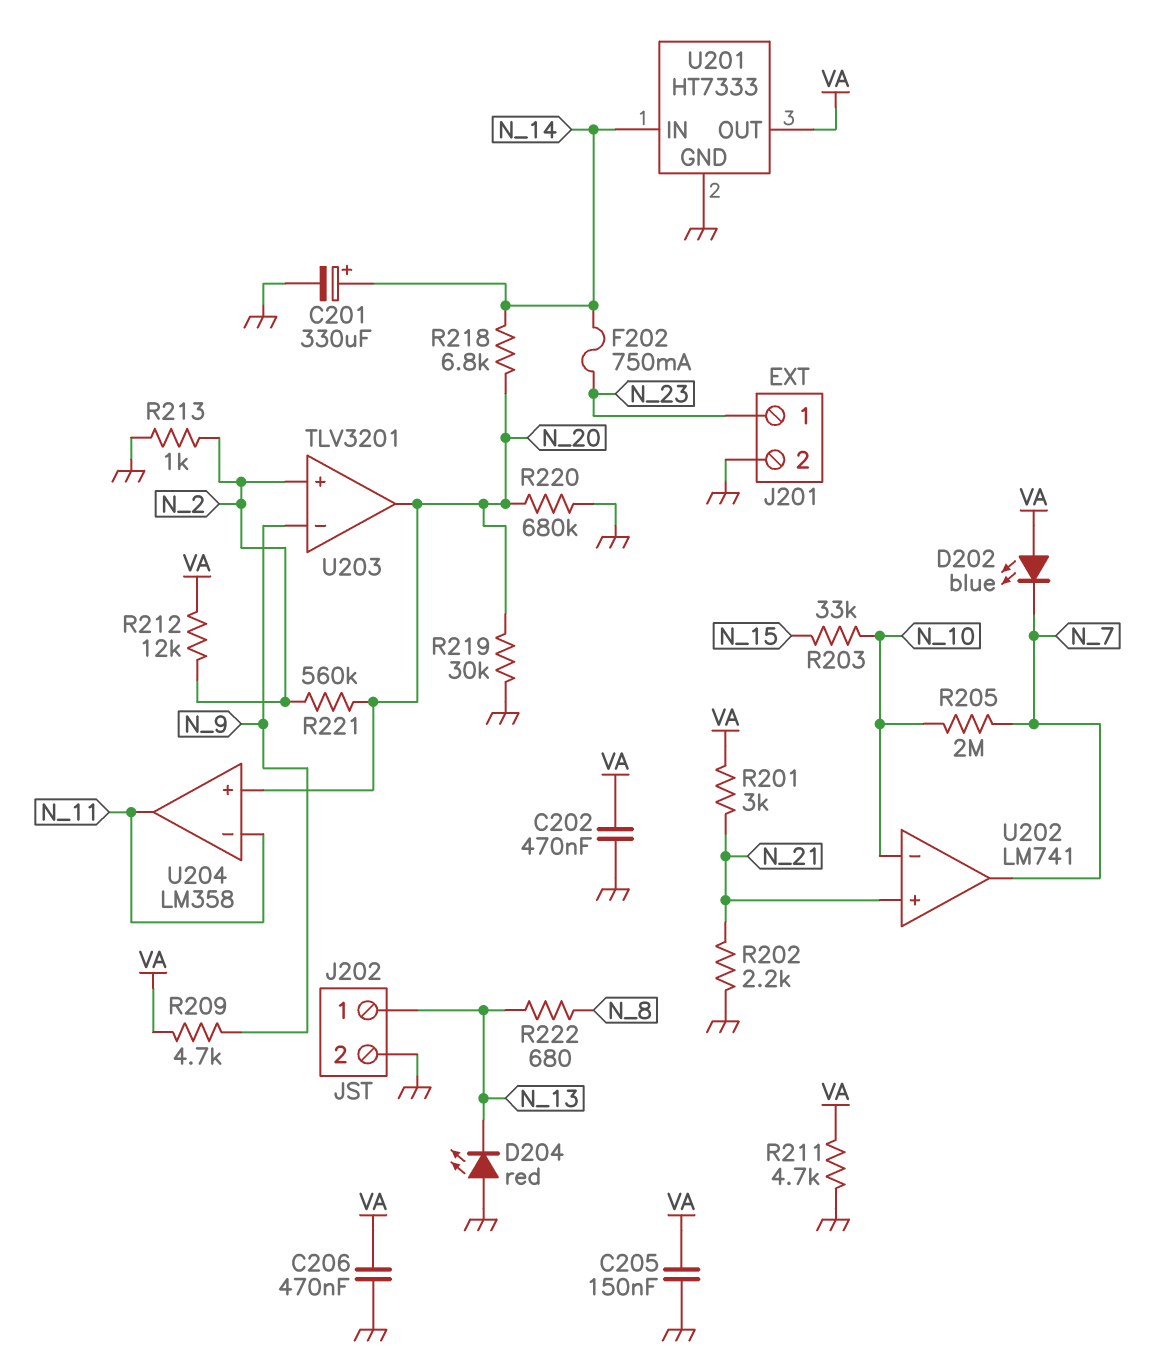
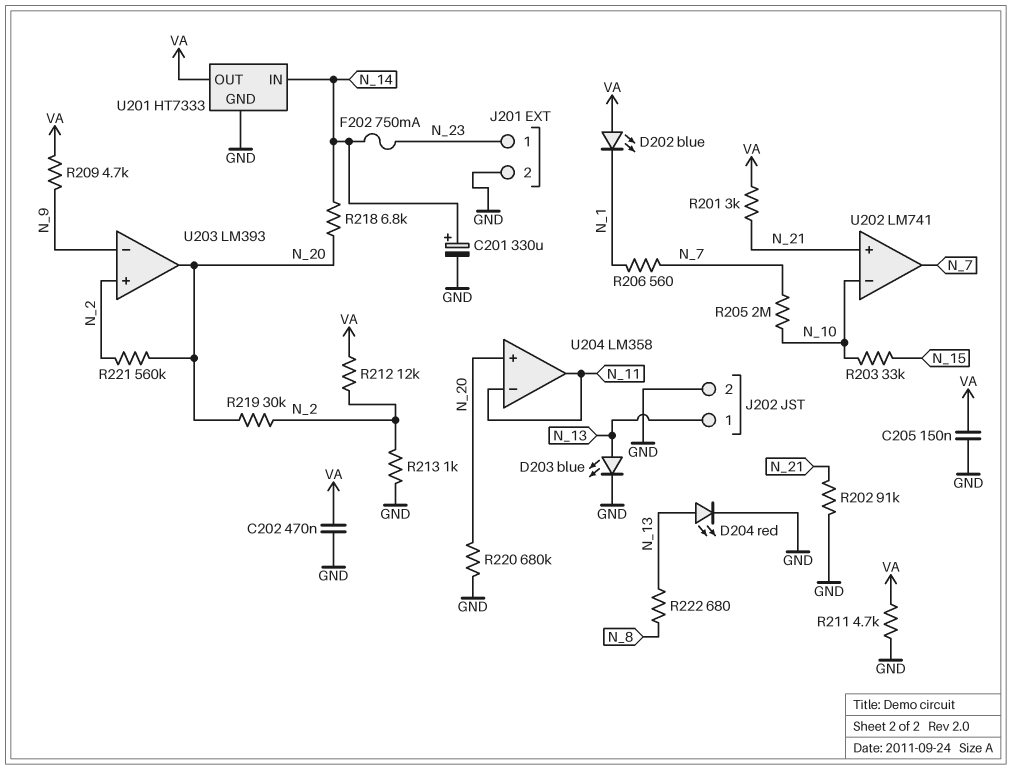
C206: 470nF (GND, VA) -> none
D202: LED blue (A VA, K N_7) -> LED blue (A VA, K N_1)
D203: none -> LED blue (A N_13, K GND)
D204: LED red (A GND, K N_13) -> LED red (A N_13, K GND)
R202: 2.2k (GND, N_21) -> 91k (GND, N_21)
R206: none -> 560 (N_1, N_7)
R219: 30k (GND, N_20) -> 30k (N_2, N_20)
U203: TLV3201 -> LM393

